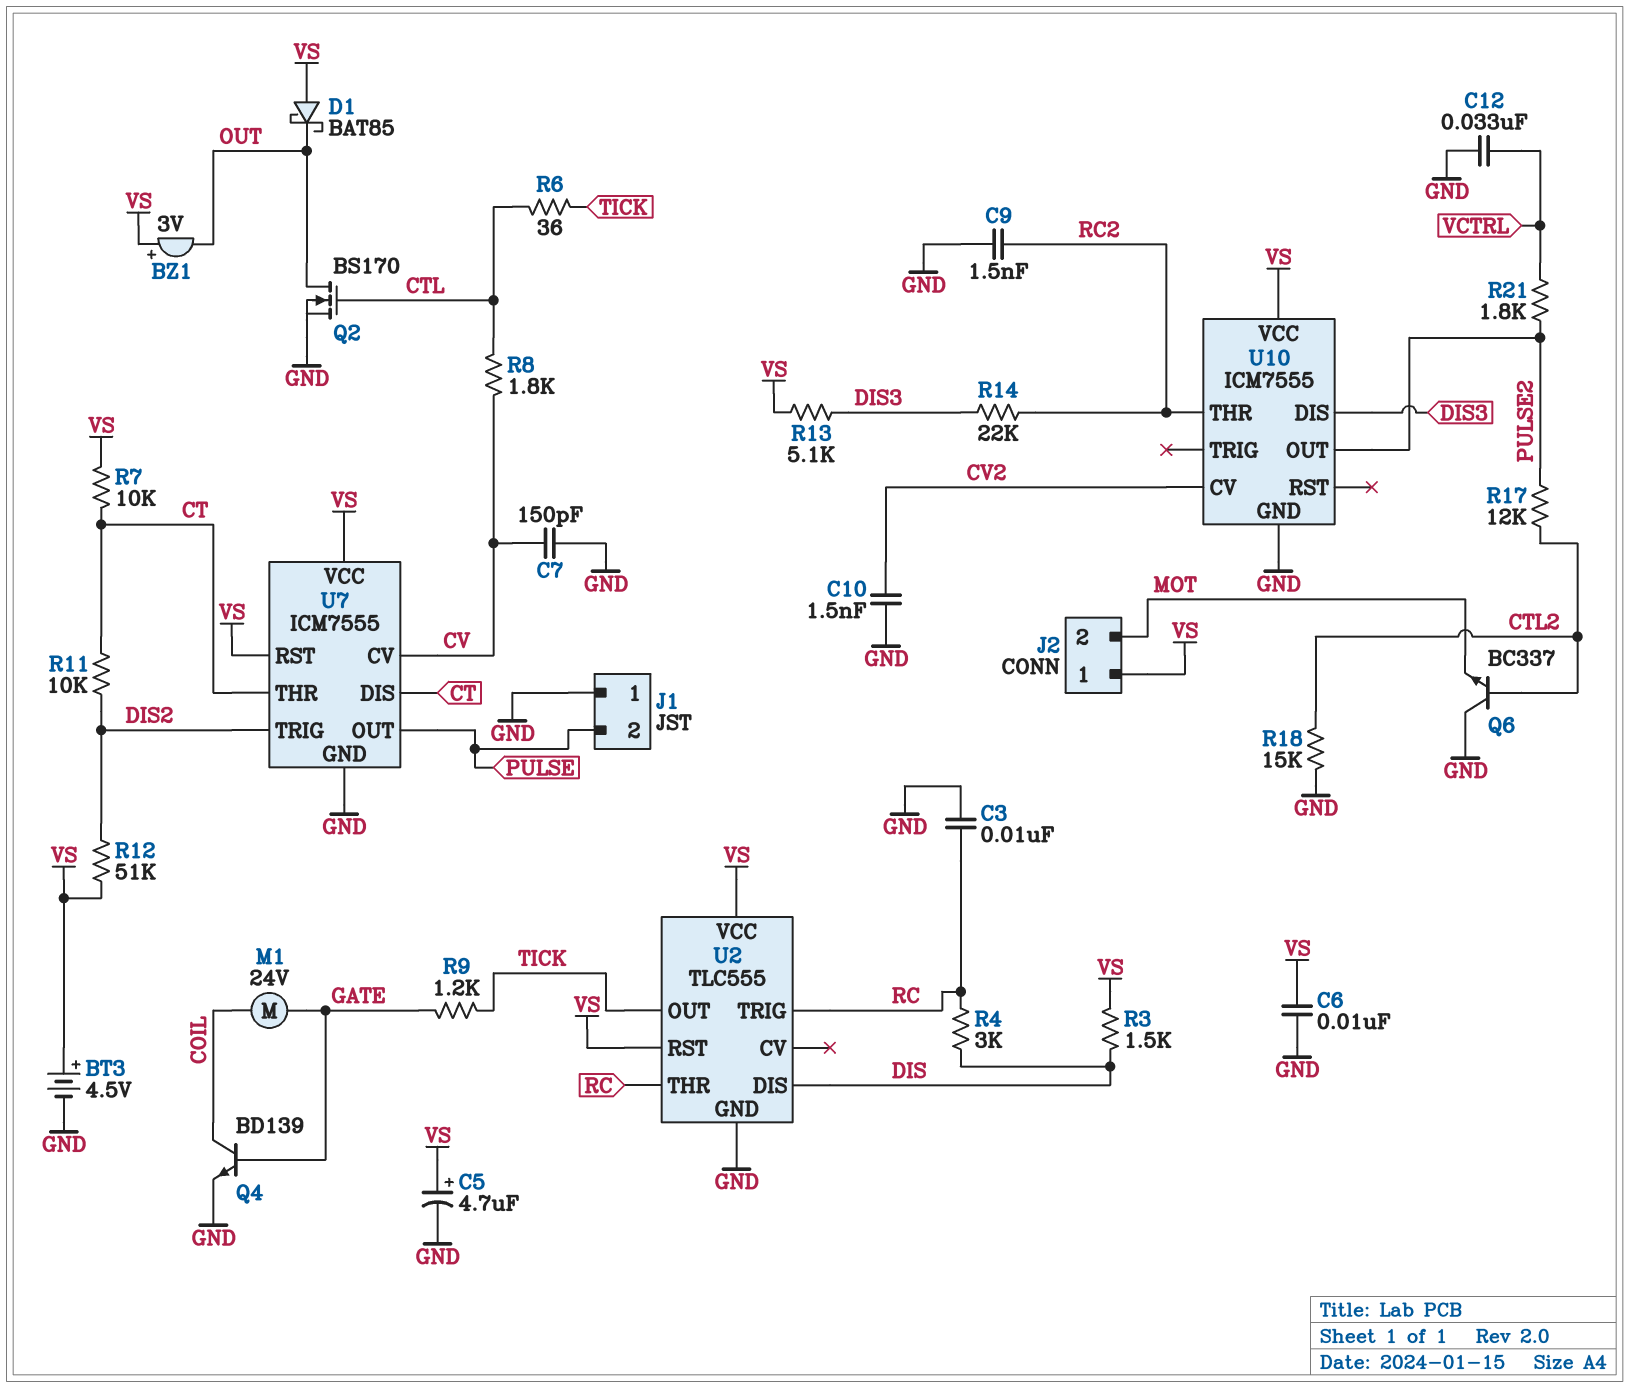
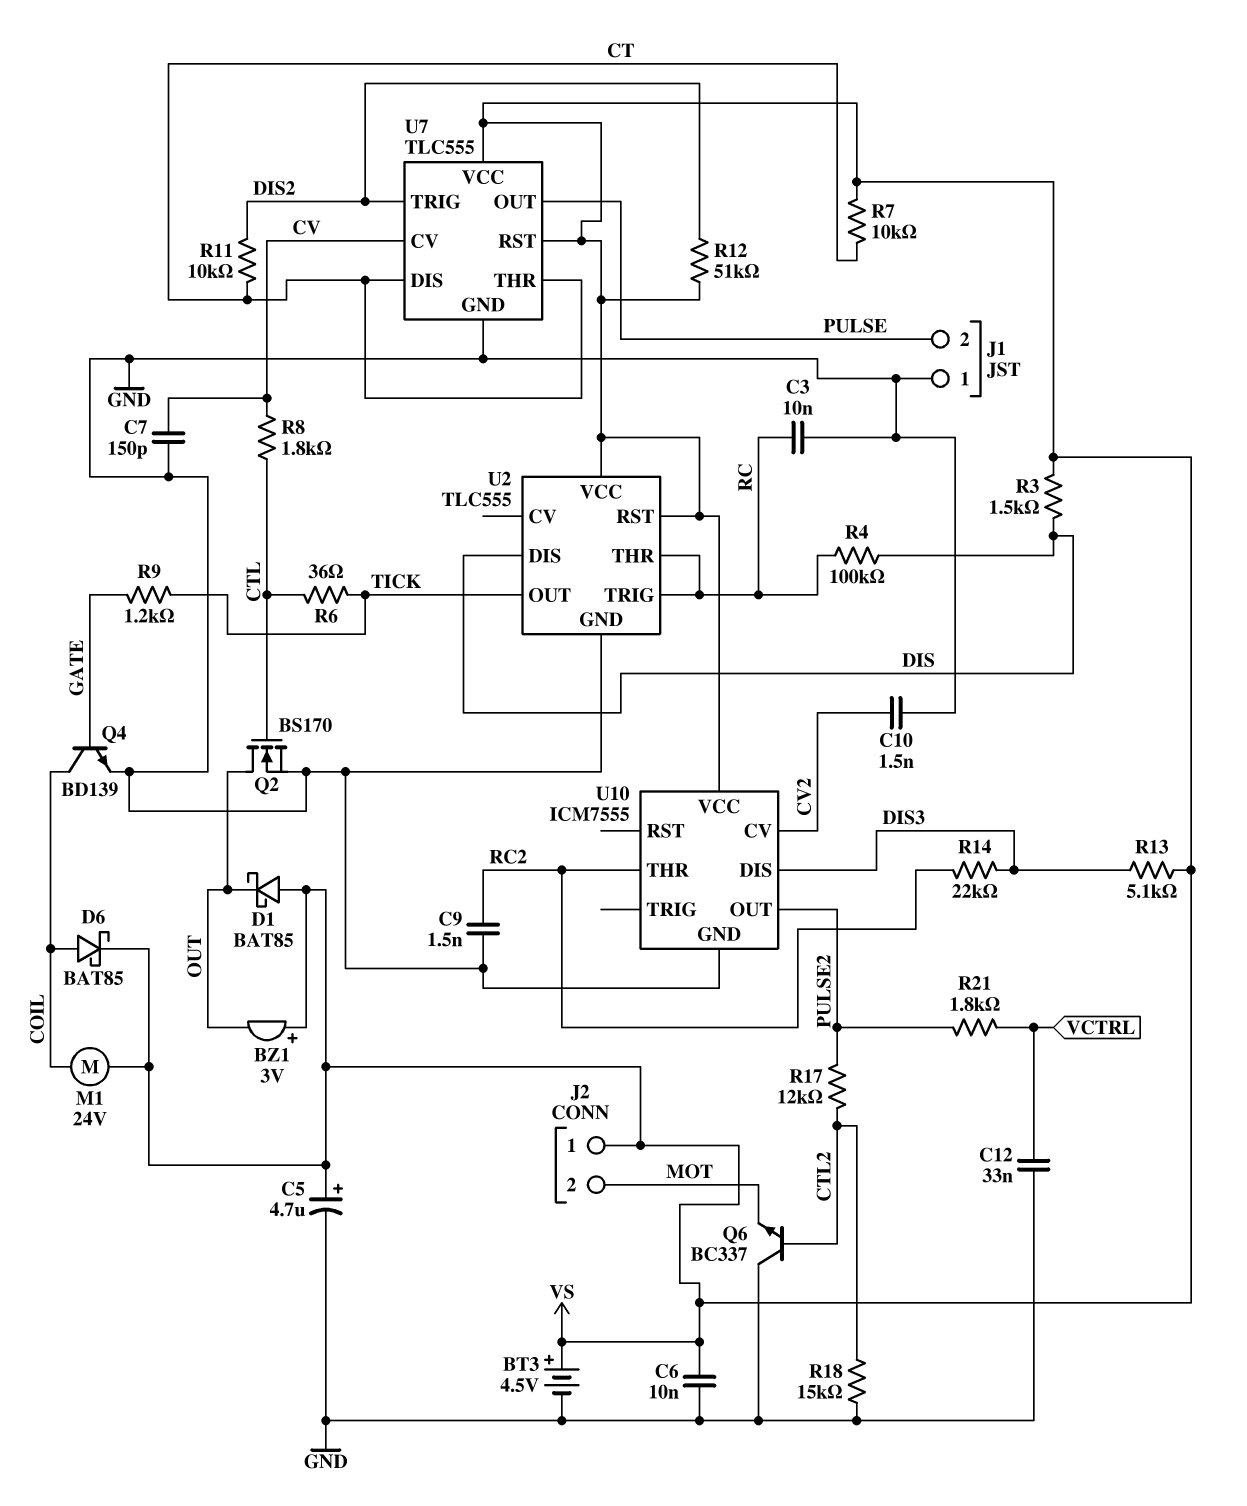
D6: none -> schottky BAT85 (A COIL, K VS)
M1: motor 24V (COIL, GATE) -> motor 24V (COIL, VS)
R4: 3k (DIS, RC) -> 100k (DIS, RC)
U7: ICM7555 -> TLC555

